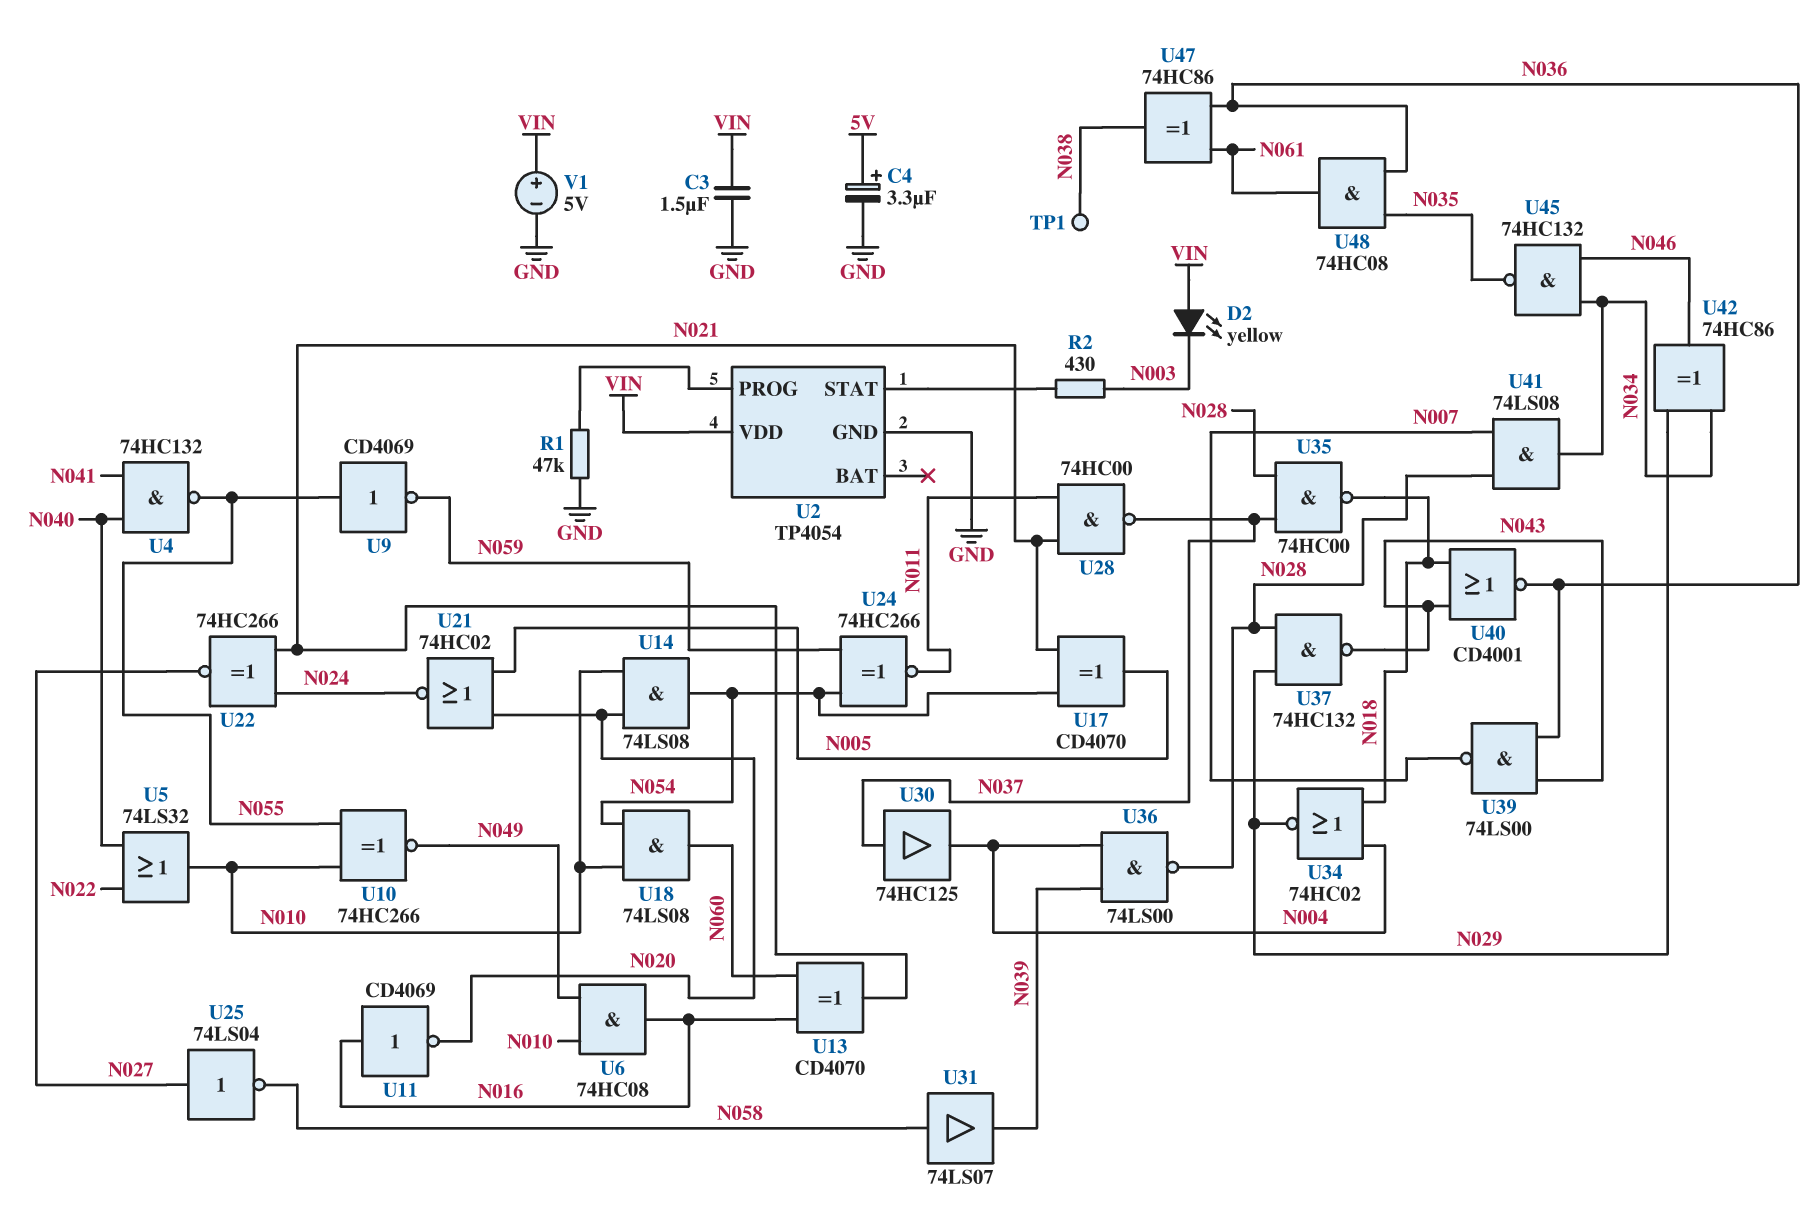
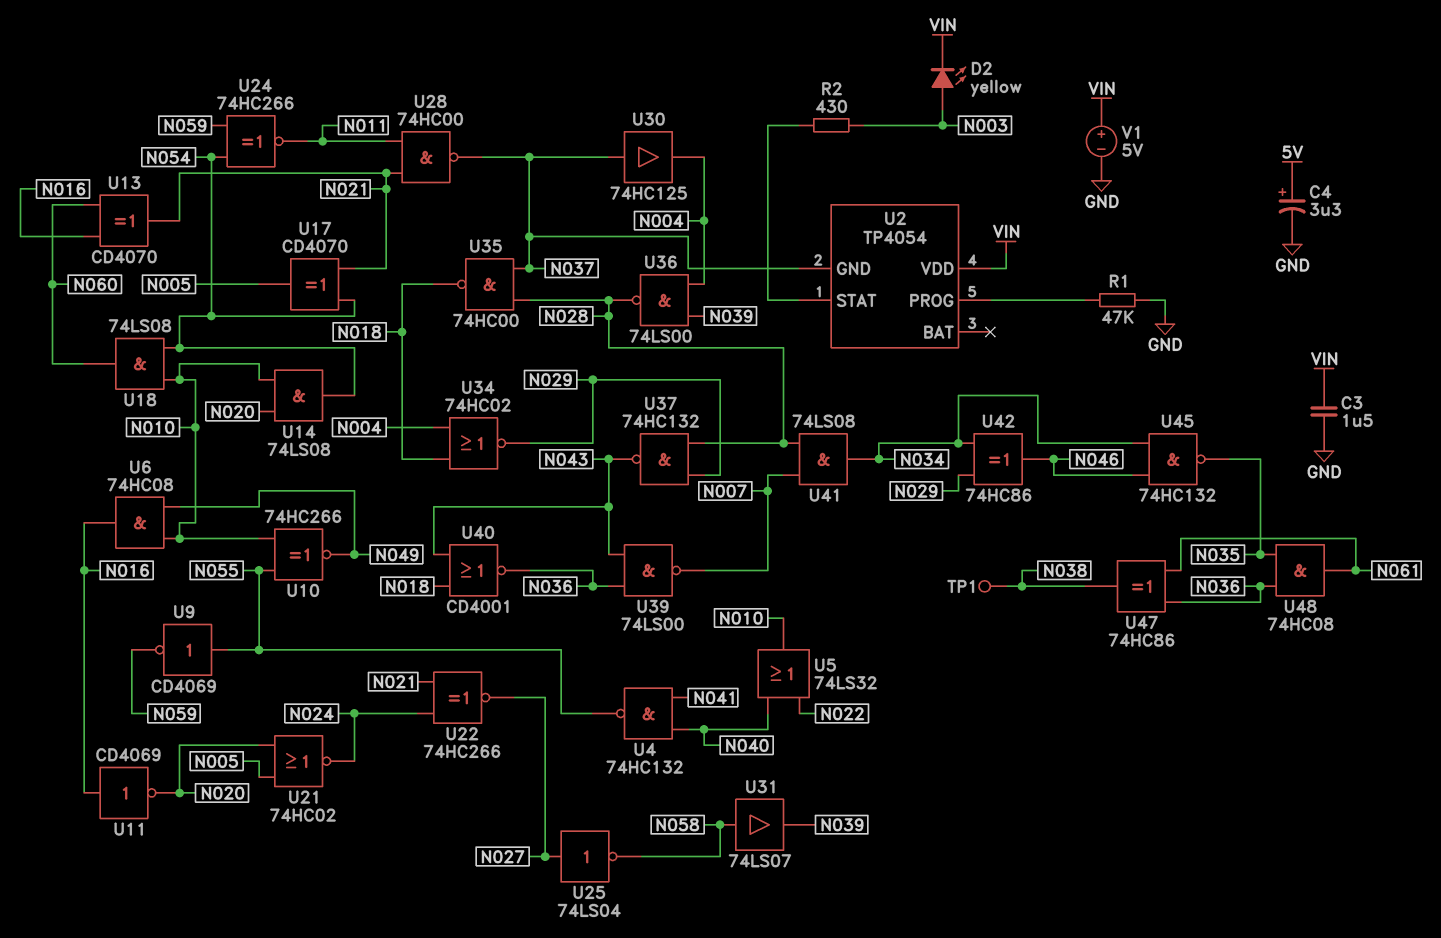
D2: LED yellow (A VIN, K N003) -> LED yellow (A N003, K VIN)
U2 pin GND: GND -> N037

